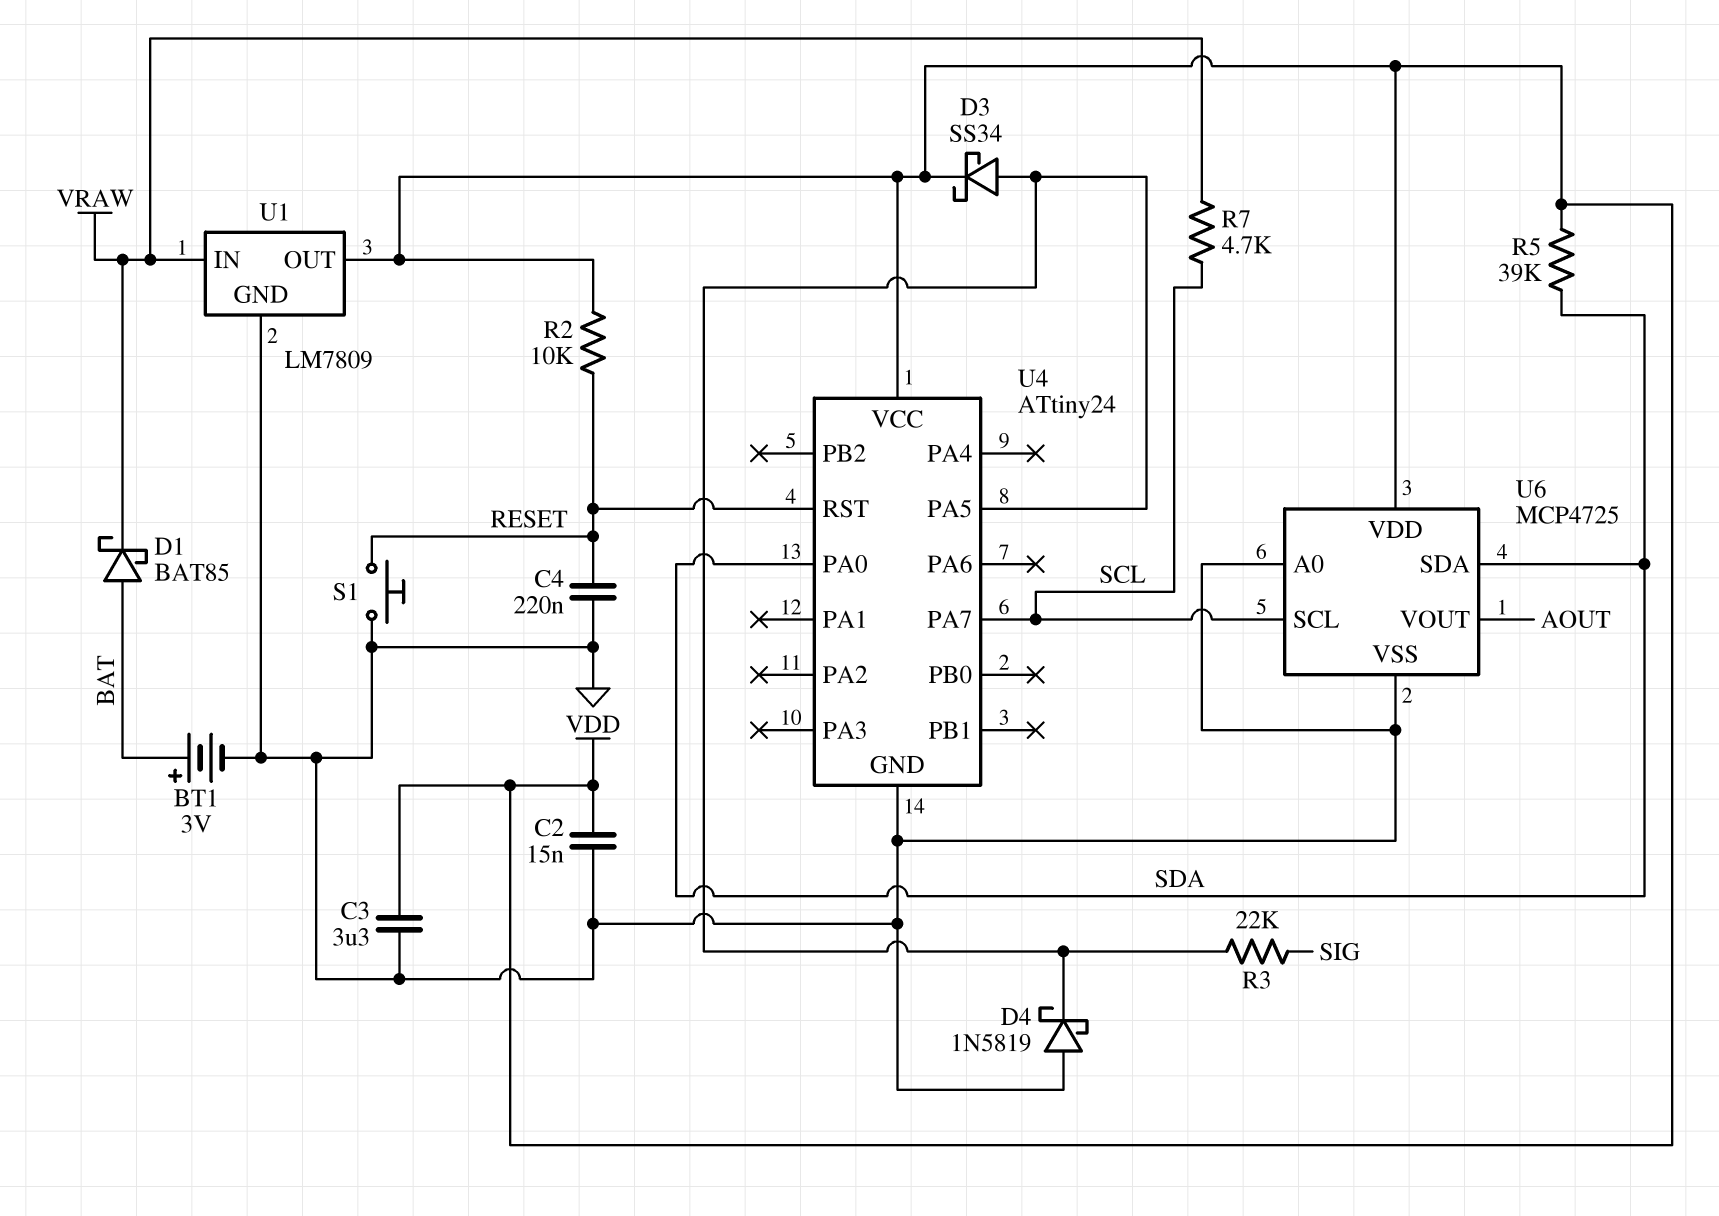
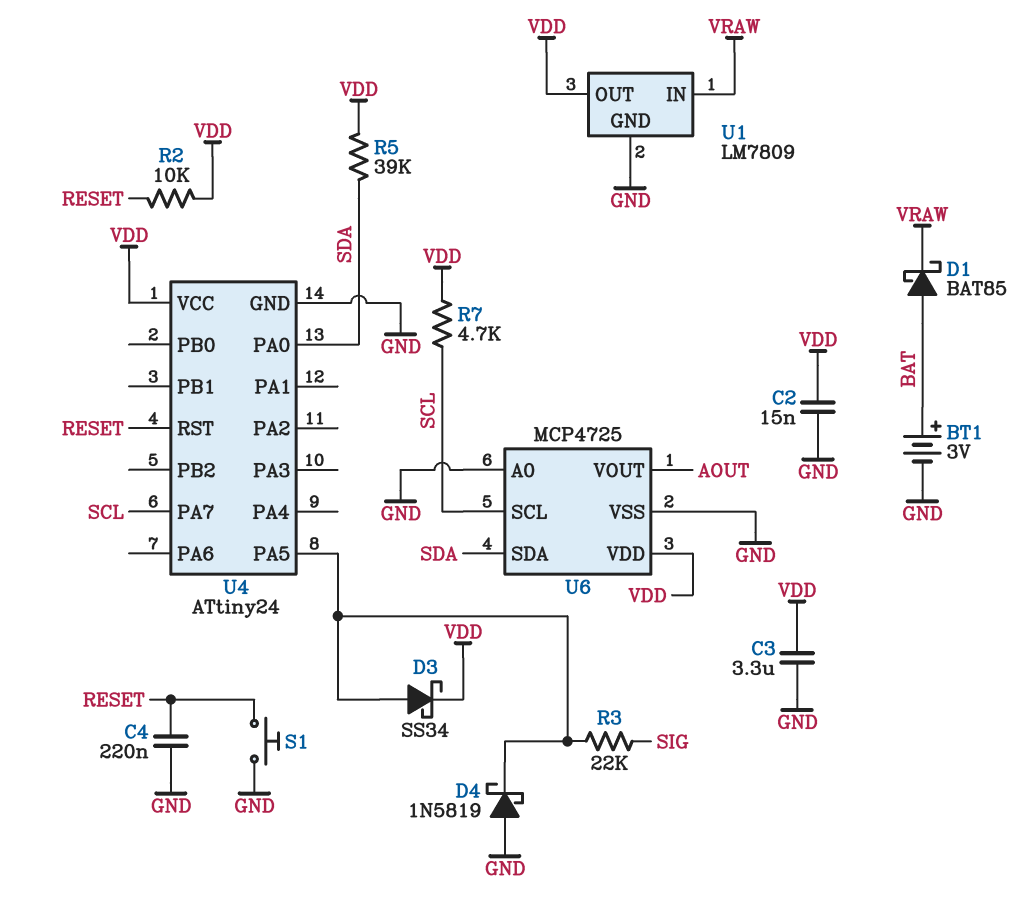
R7: 4.7k (SCL, VRAW) -> 4.7k (SCL, VDD)

